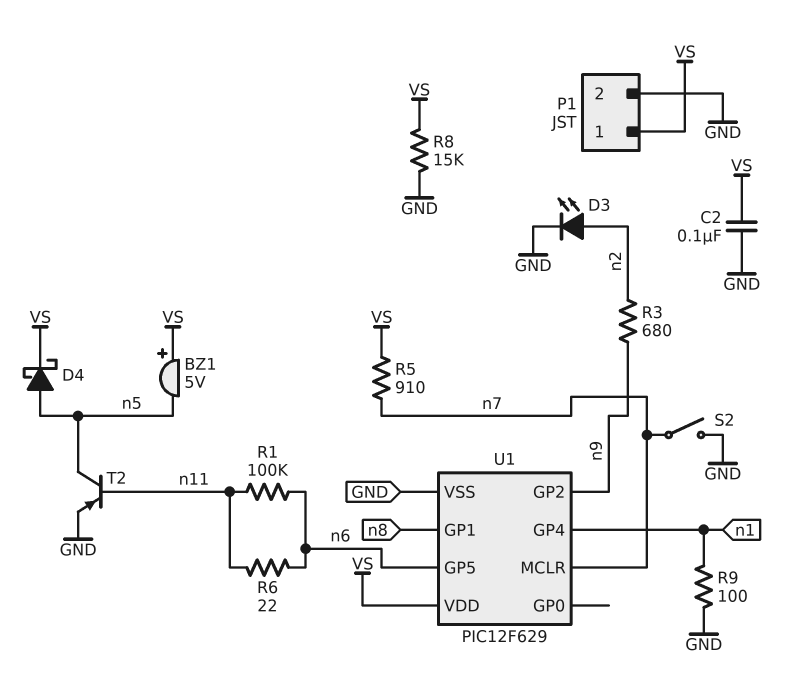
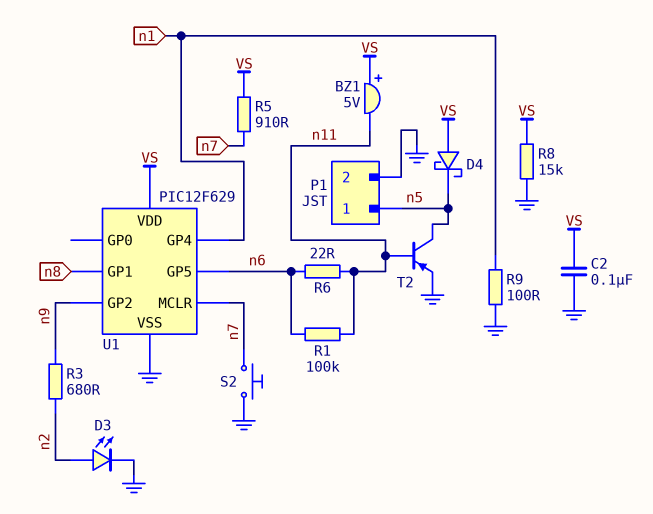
BZ1: buzzer 5V (plus VS, minus n5) -> buzzer 5V (plus VS, minus n11)
D4: schottky (A n5, K VS) -> schottky (A VS, K n5)
P1 pin 1: VS -> n5
S2: switch (GND, n7) -> button (GND, n7)

